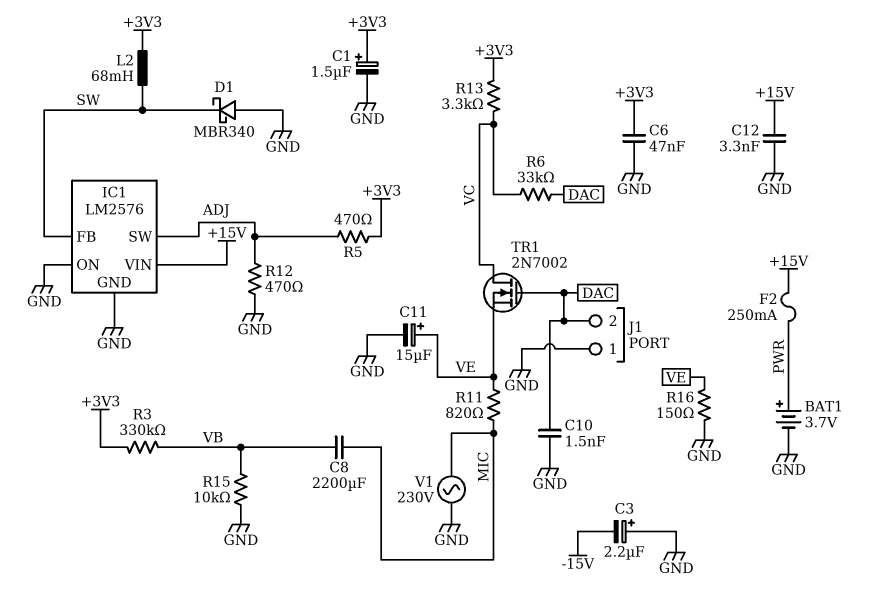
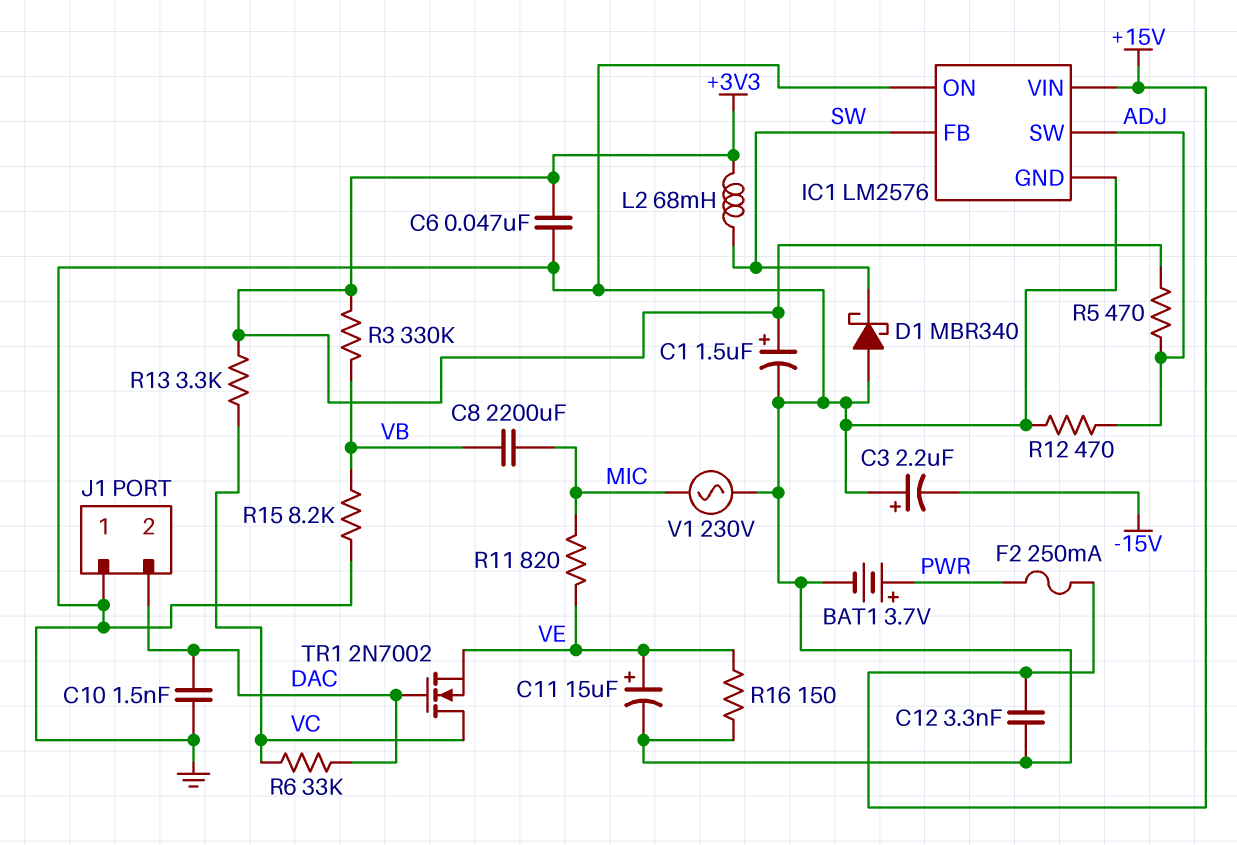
R15: 10k (GND, VB) -> 8.2k (GND, VB)

